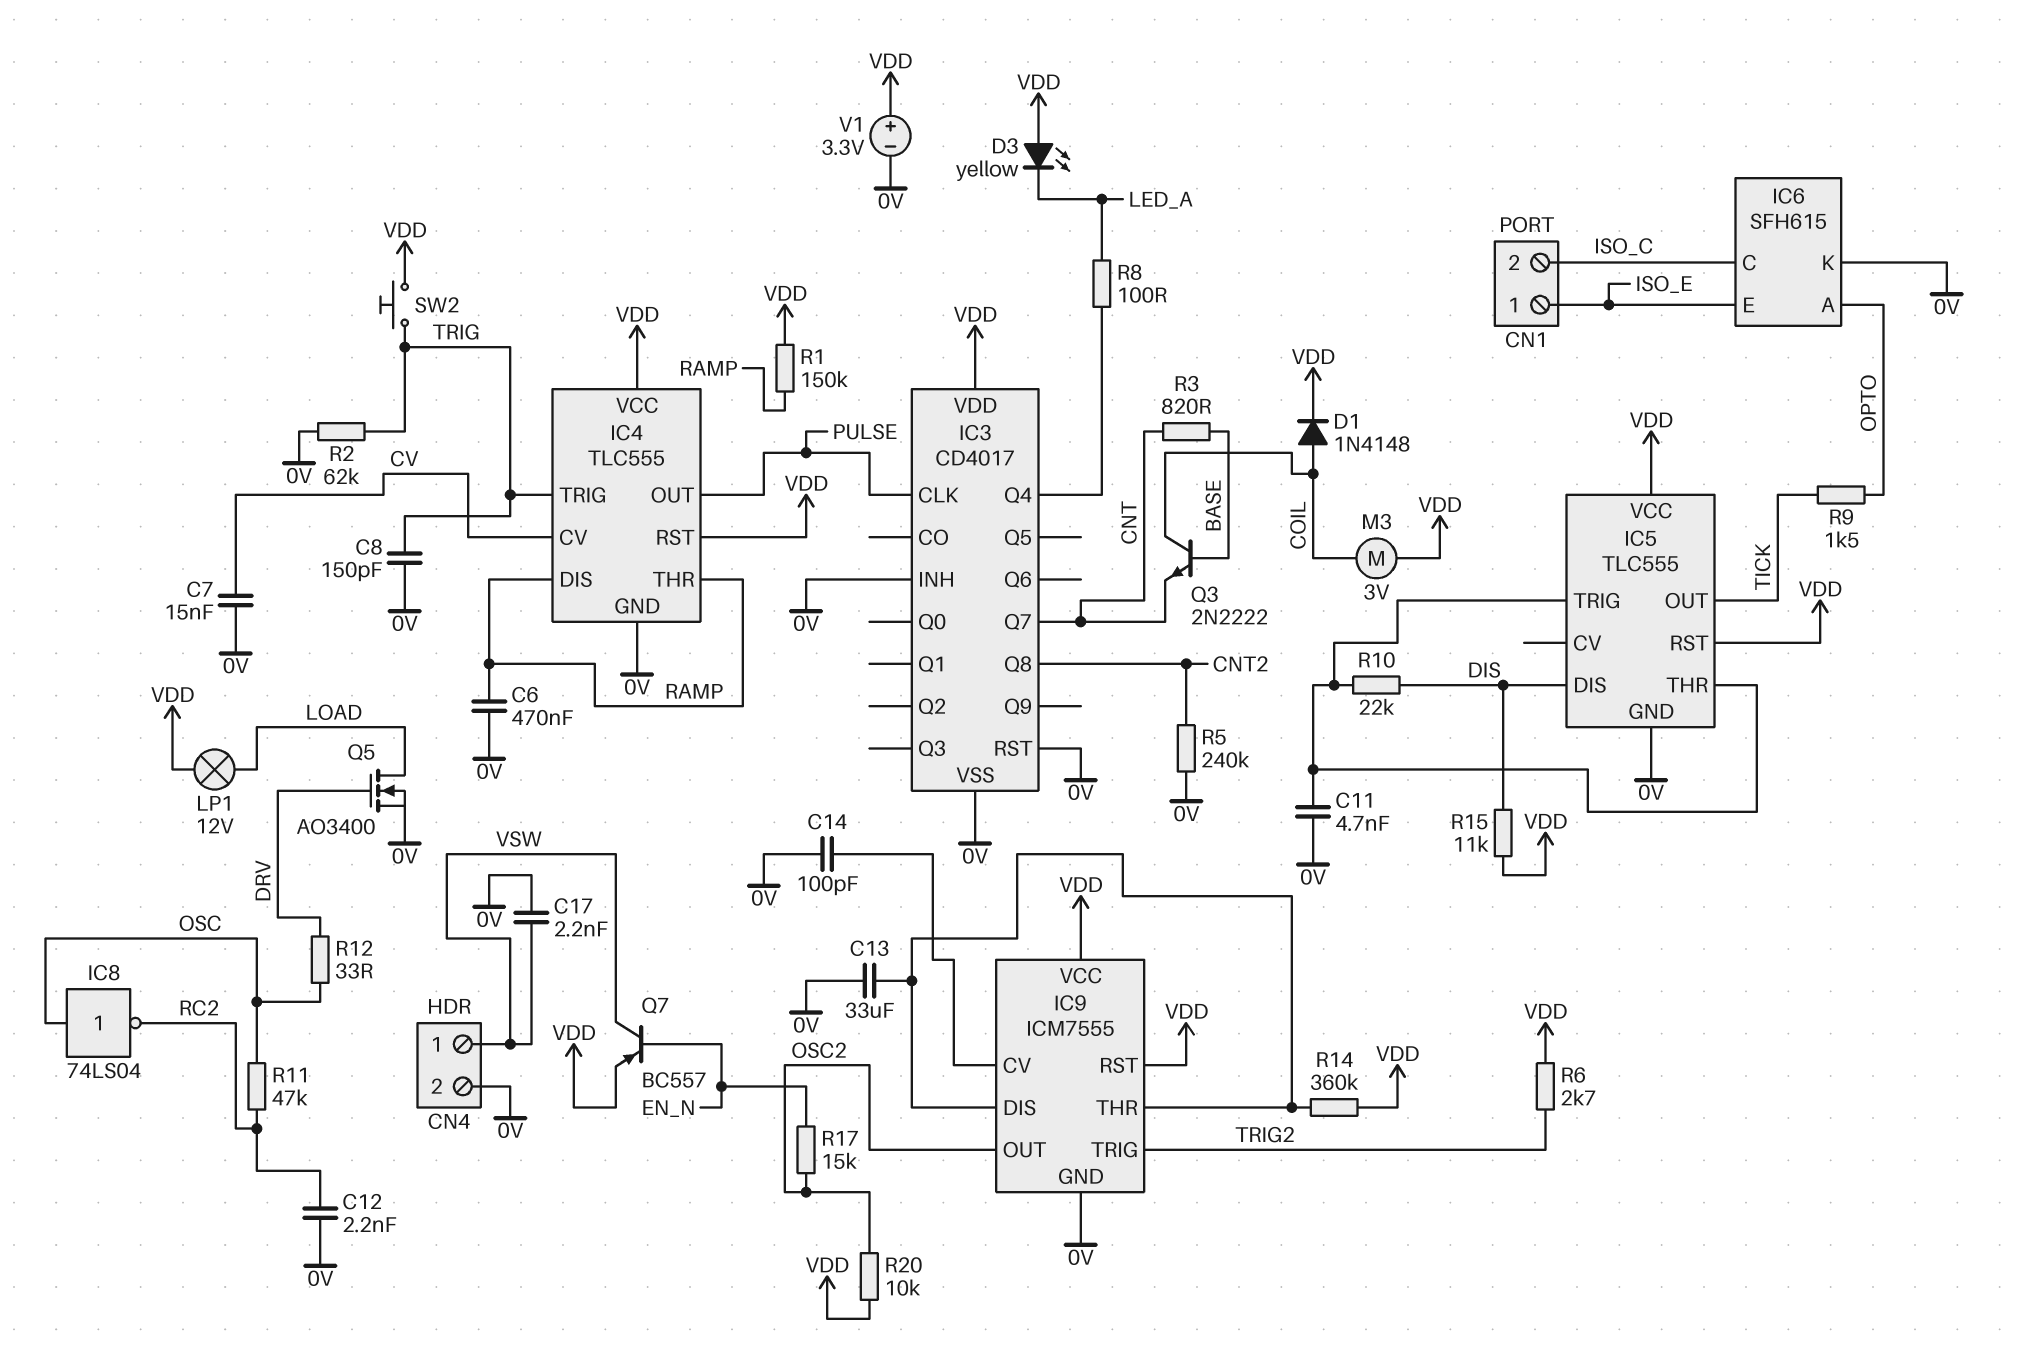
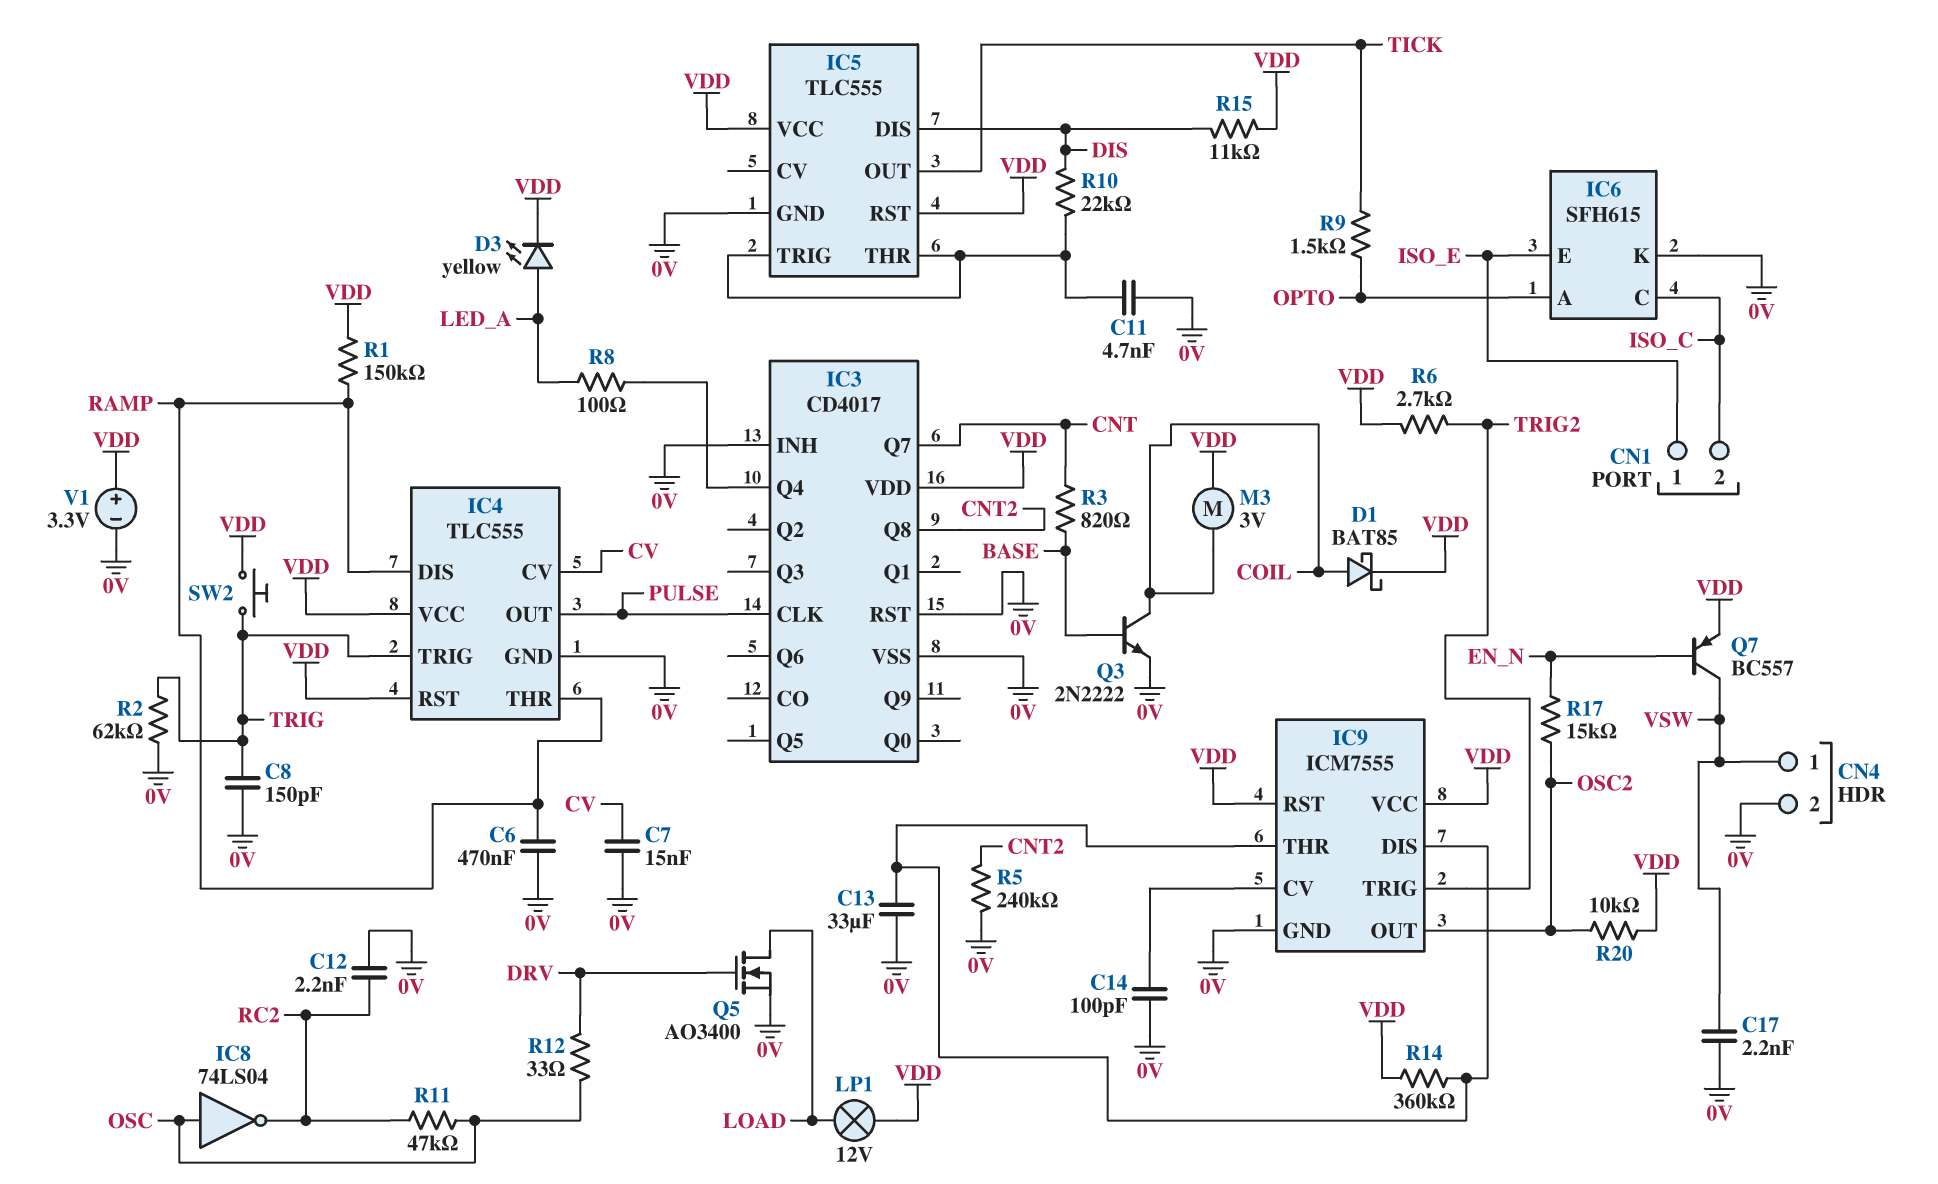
D1: diode 1N4148 (A COIL, K VDD) -> schottky BAT85 (A COIL, K VDD)
D3: LED yellow (A VDD, K LED_A) -> LED yellow (A LED_A, K VDD)
Q3: NPN 2N2222 (B BASE, C COIL, E CNT) -> NPN 2N2222 (B BASE, C COIL, E 0V)

